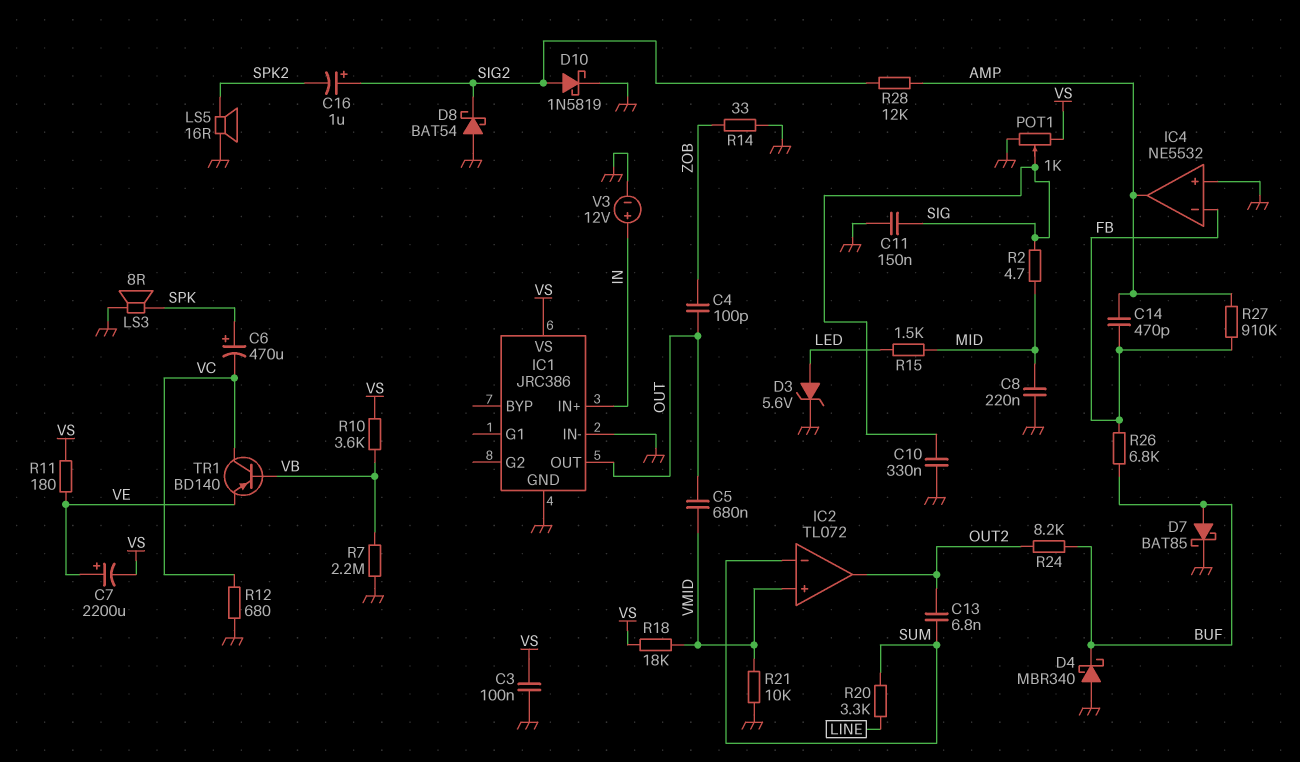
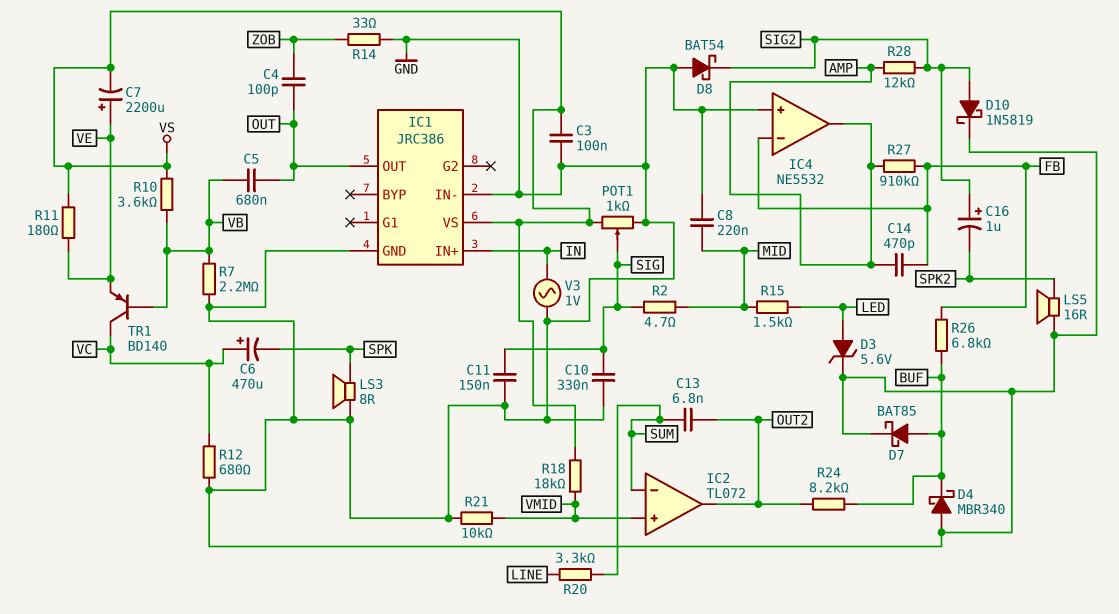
C5: 680nF (OUT, VMID) -> 680nF (OUT, VB)
C6: 470uF (plus SPK, minus VC) -> 470uF (plus VC, minus SPK)
V3: 12V (plus IN, minus GND) -> AC 1V (GND, IN)

